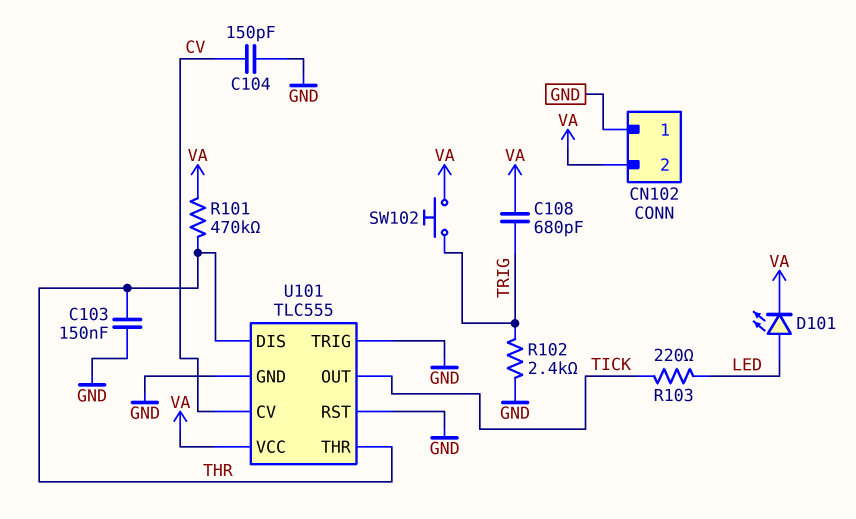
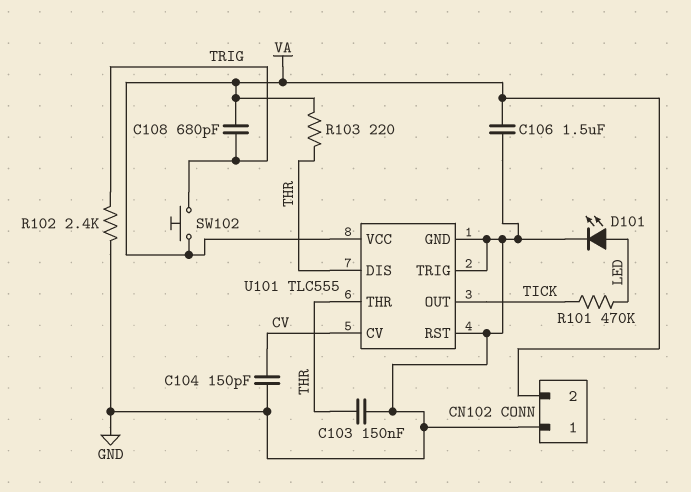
C106: none -> 1.5uF (GND, VA)
D101: LED (A LED, K VA) -> LED (A LED, K GND)
R101: 470k (THR, VA) -> 470k (LED, TICK)
R103: 220 (LED, TICK) -> 220 (THR, VA)

